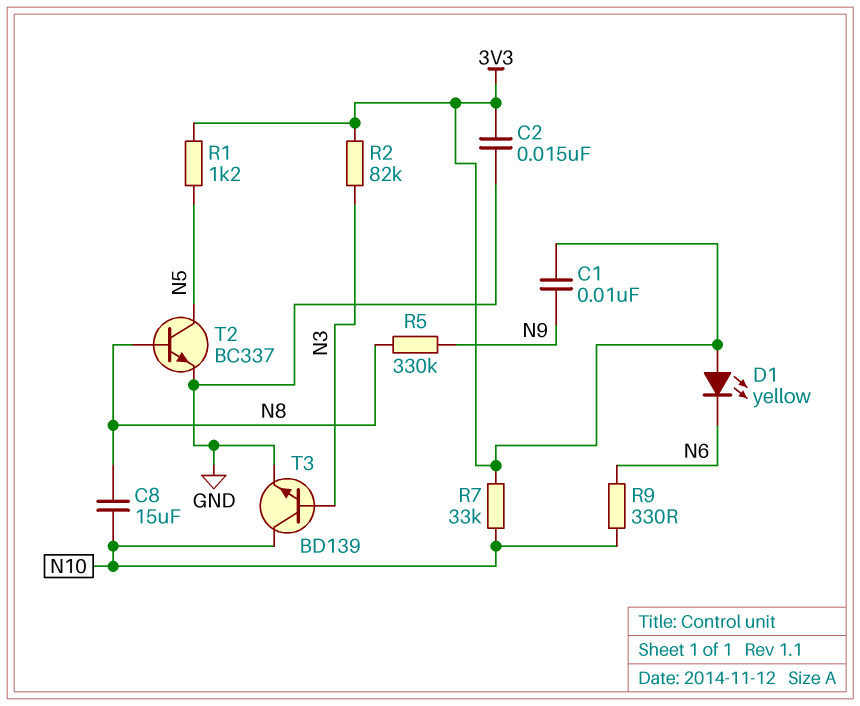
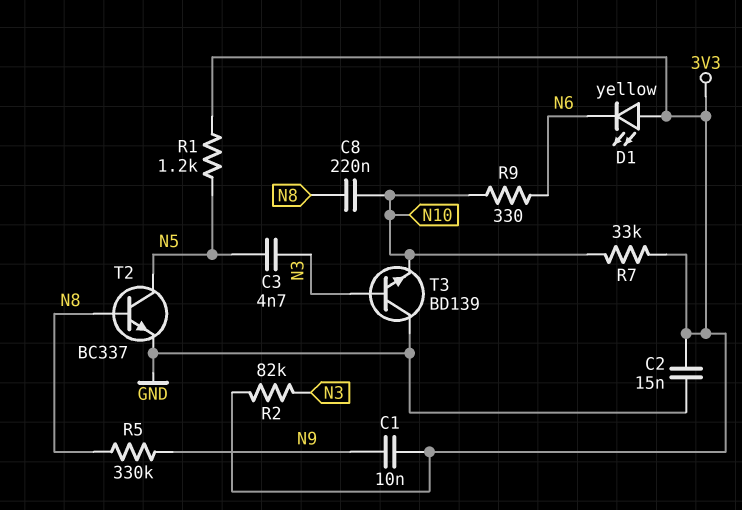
C3: none -> 4.7nF (N3, N5)
C8: 15uF (N8, N10) -> 220nF (N8, N10)
T3: NPN BD139 (B N3, C N10, E GND) -> NPN BD139 (B N3, C GND, E N10)

